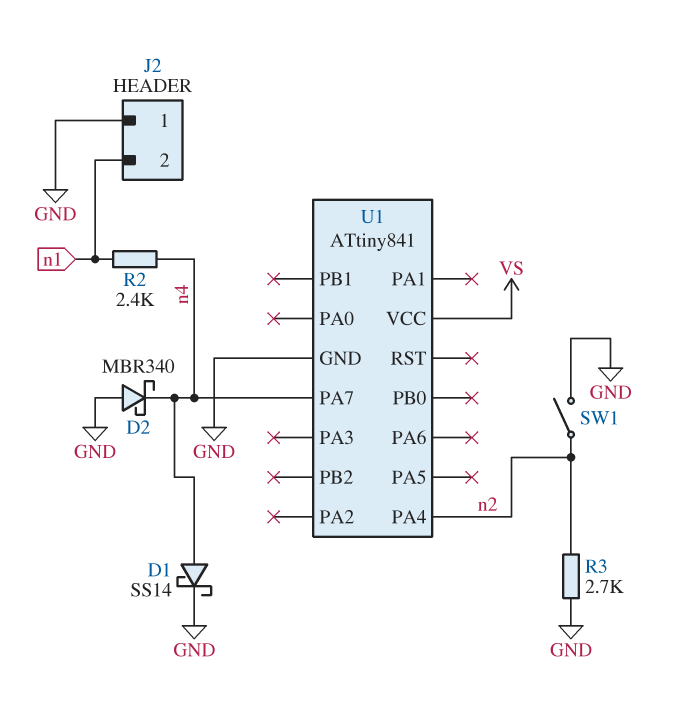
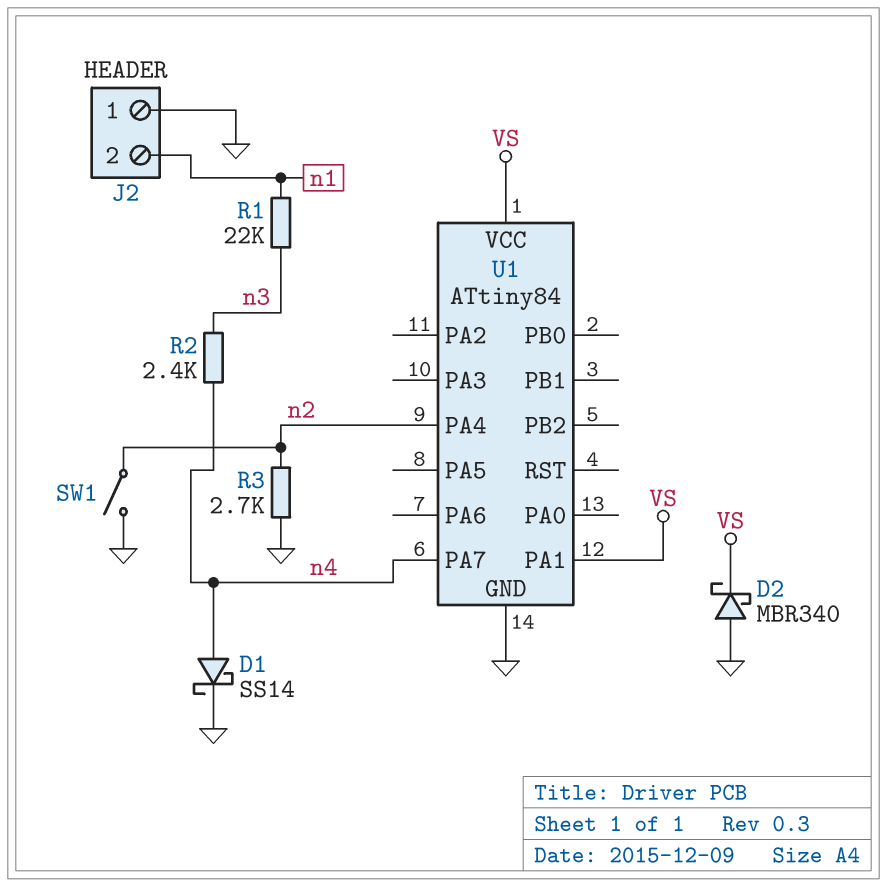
D2: schottky MBR340 (A GND, K n4) -> schottky MBR340 (A GND, K VS)
R1: none -> 22k (n1, n3)
R2: 2.4k (n1, n4) -> 2.4k (n3, n4)
U1: ATtiny841 -> ATtiny84
U1 pin PA1: none -> VS

